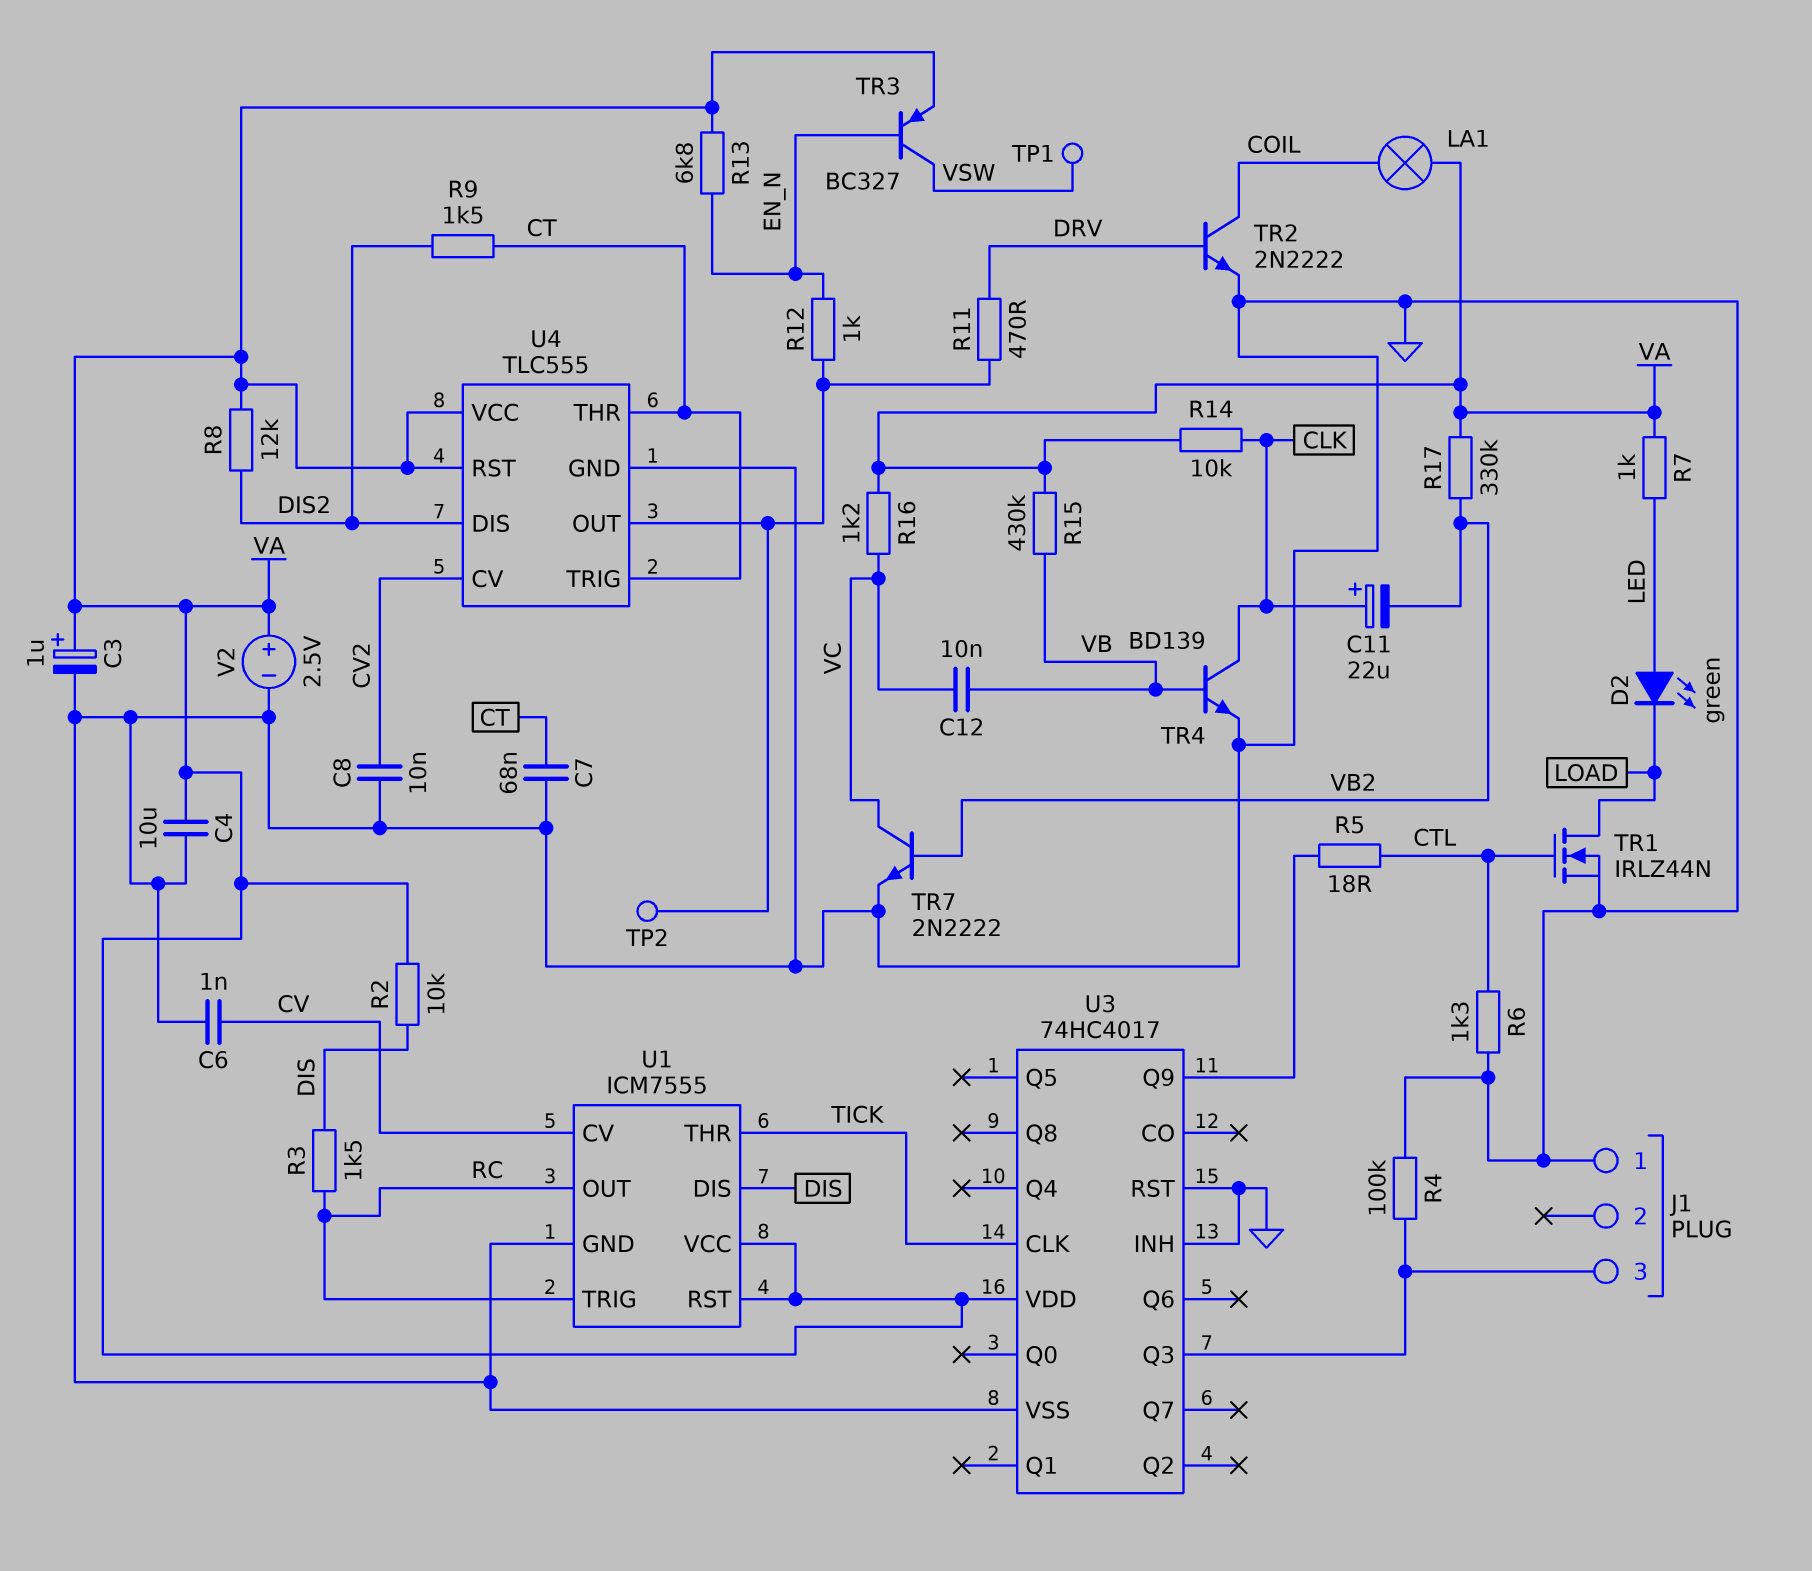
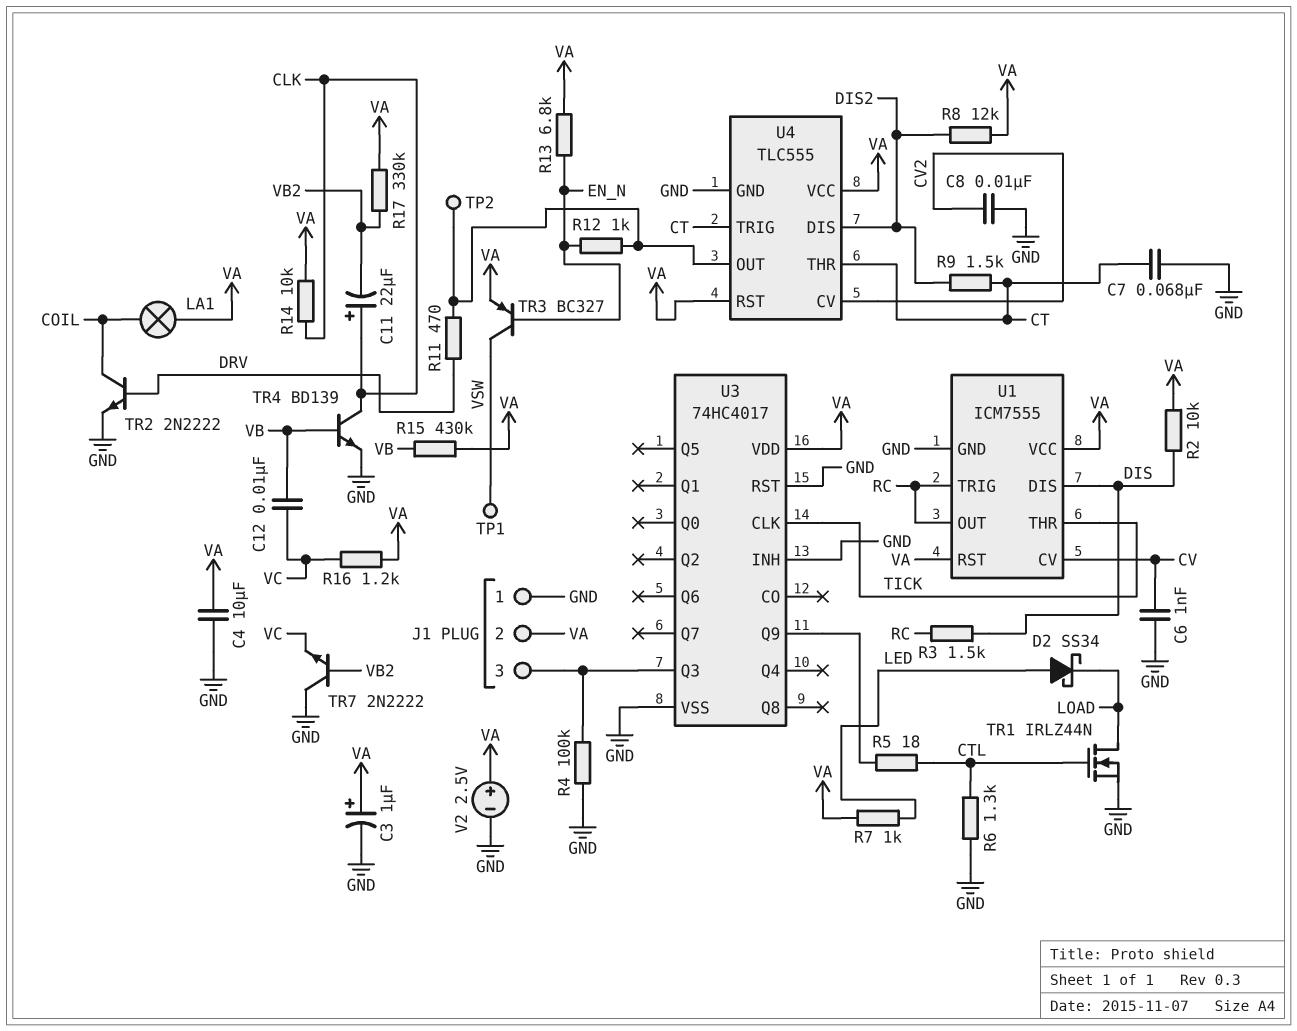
D2: LED green (A LED, K LOAD) -> schottky SS34 (A LED, K LOAD)
J1 pin 2: none -> VA
TR7: NPN 2N2222 (B VB2, C VC, E GND) -> NPN 2N2222 (B VB2, C GND, E VC)

